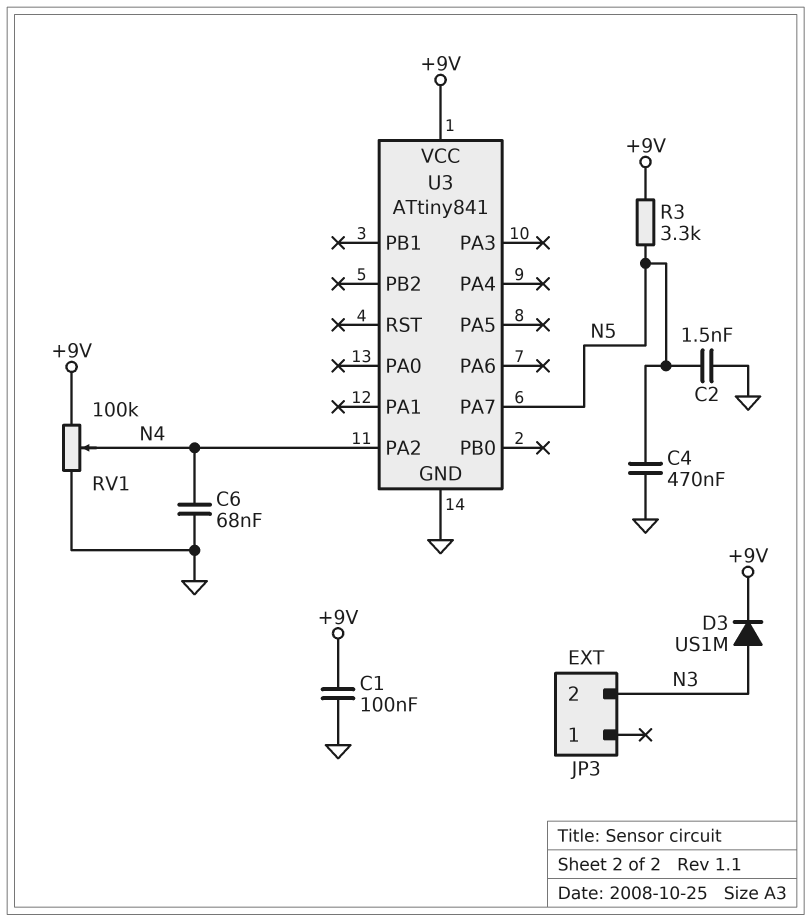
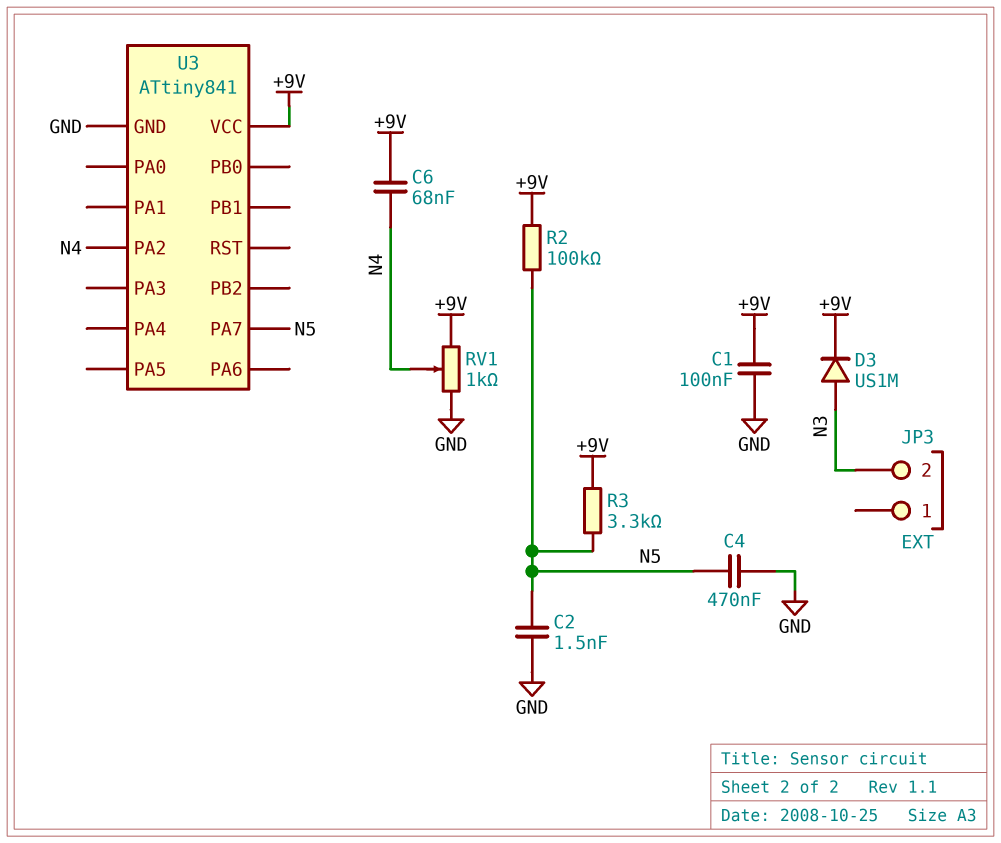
C6: 68nF (GND, N4) -> 68nF (+9V, N4)
R2: none -> 100k (+9V, N5)
RV1: 100k (+9V, GND, wiper N4) -> 1k (+9V, GND, wiper N4)

